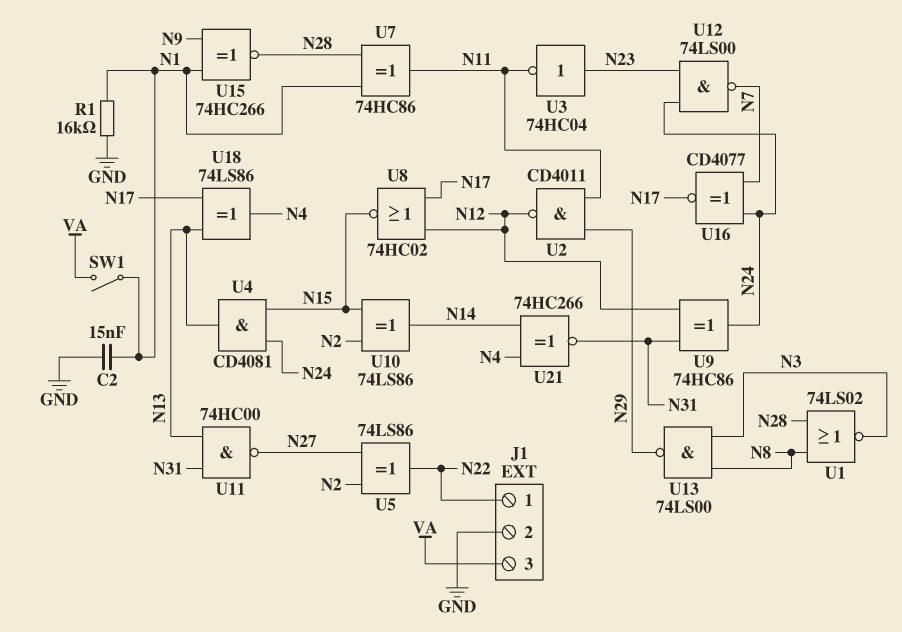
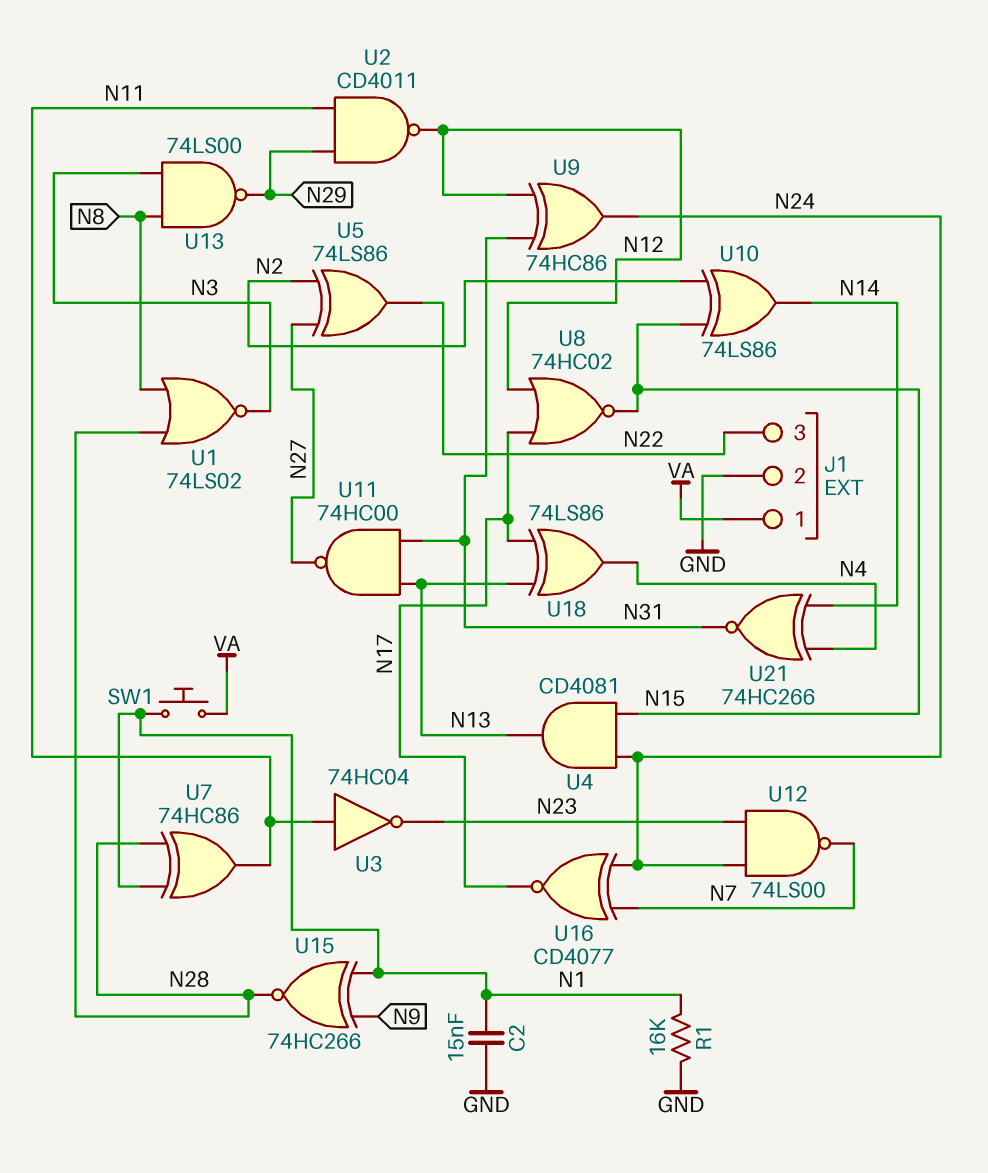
J1 pin 1: N22 -> VA
J1 pin 3: VA -> N22
SW1: switch (N1, VA) -> button (N1, VA)
U3: NOT 74HC04 (in N23, out N11) -> NOT 74HC04 (in N11, out N23)

